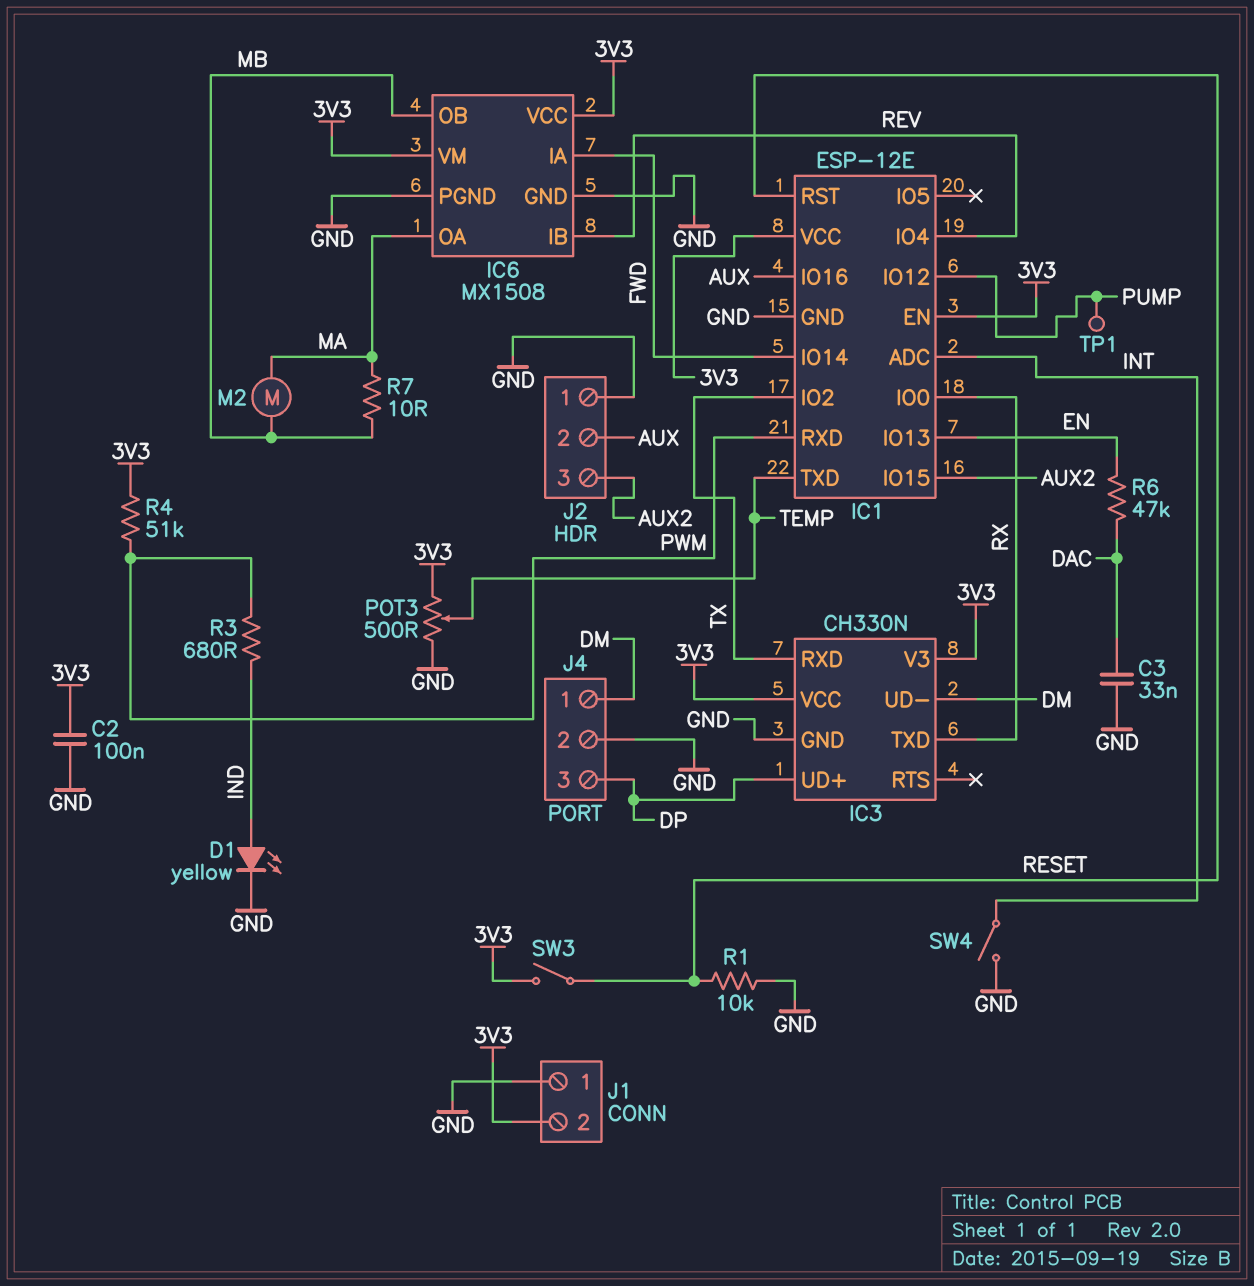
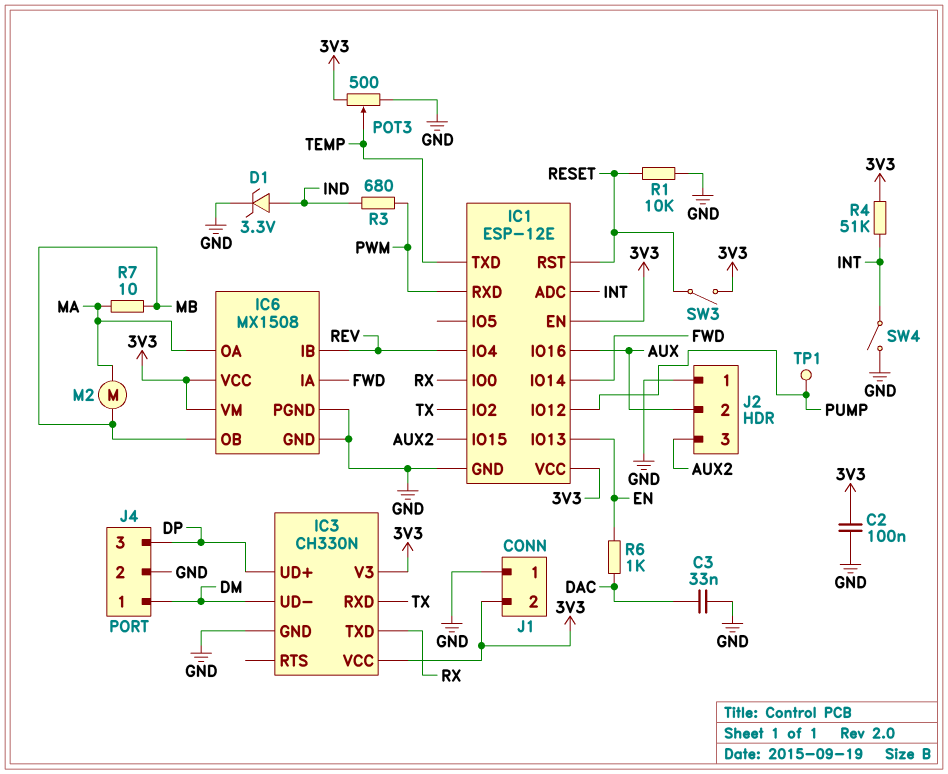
D1: LED yellow (A IND, K GND) -> zener 3.3V (A IND, K GND)
R4: 51k (3V3, PWM) -> 51k (3V3, INT)
R6: 47k (DAC, EN) -> 1k (DAC, EN)

